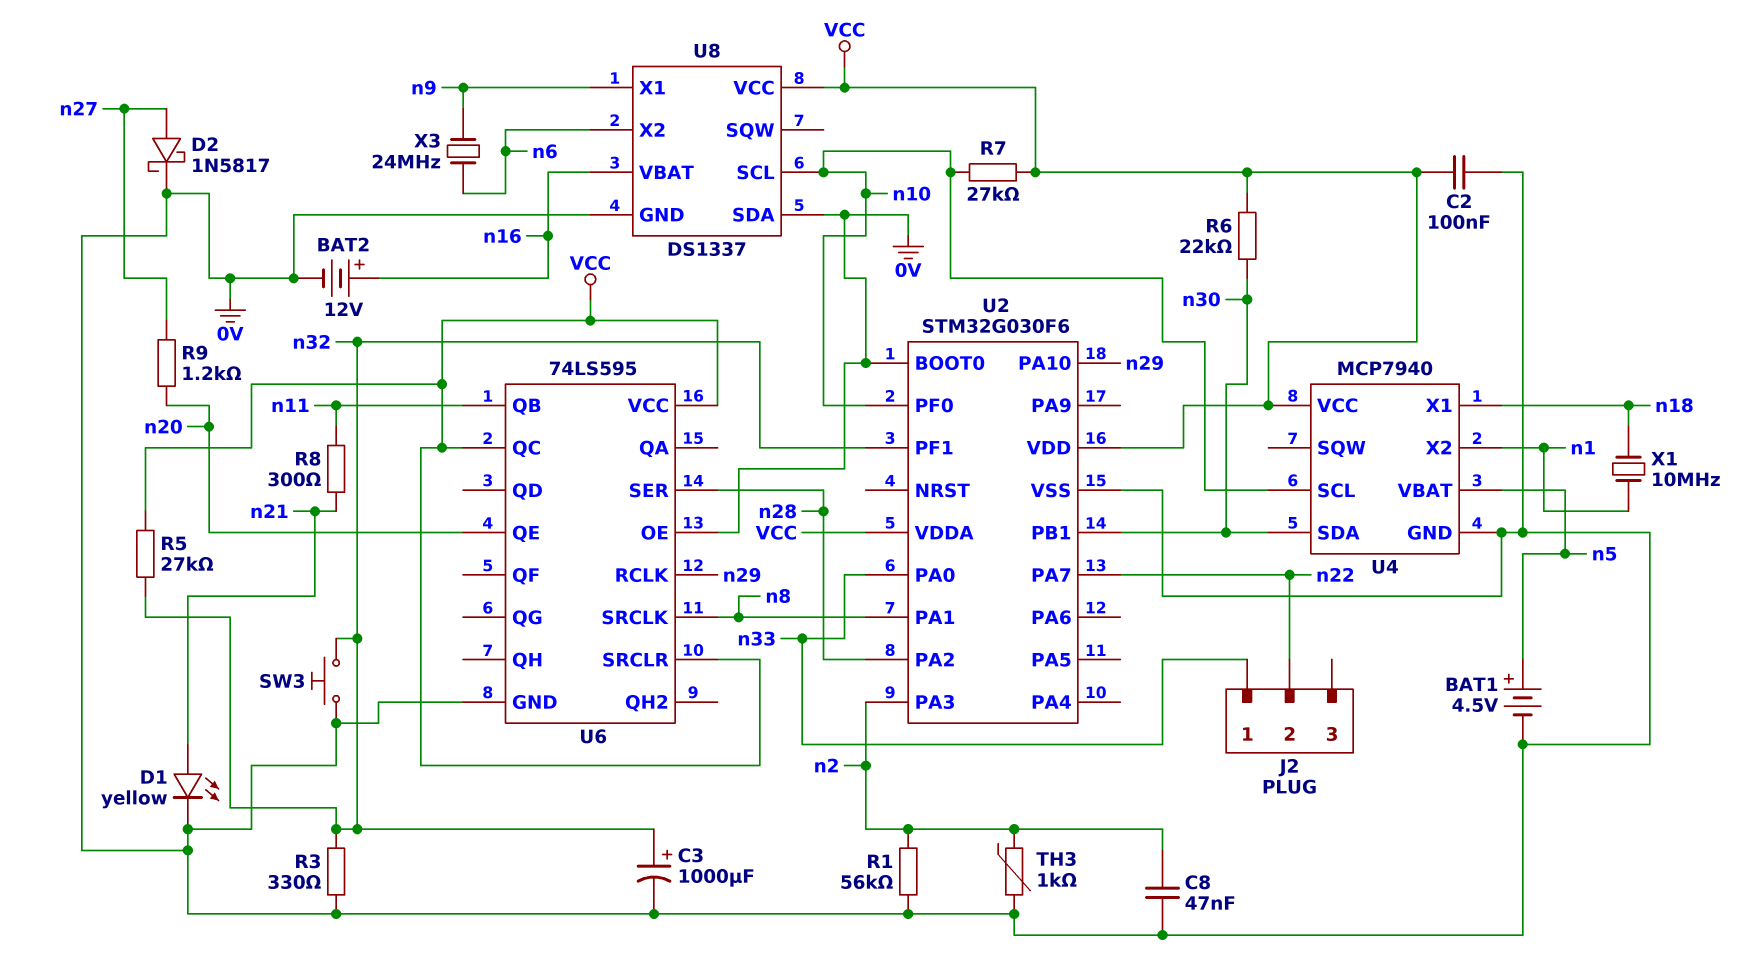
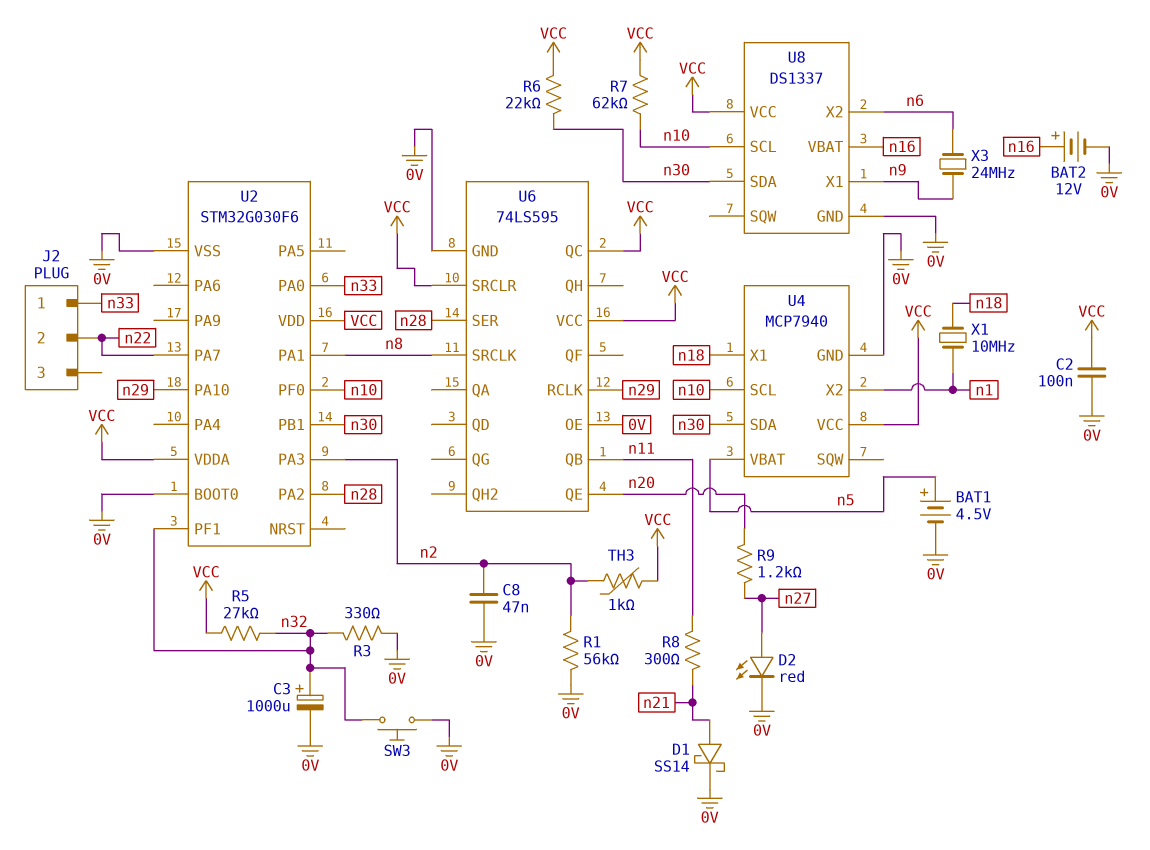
D1: LED yellow (A n21, K 0V) -> schottky SS14 (A n21, K 0V)
D2: schottky 1N5817 (A n27, K 0V) -> LED red (A n27, K 0V)
R7: 27k (VCC, n10) -> 62k (VCC, n10)
TH3: 1k (0V, n2) -> 1k (VCC, n2)
U8 pin SDA: 0V -> n30

